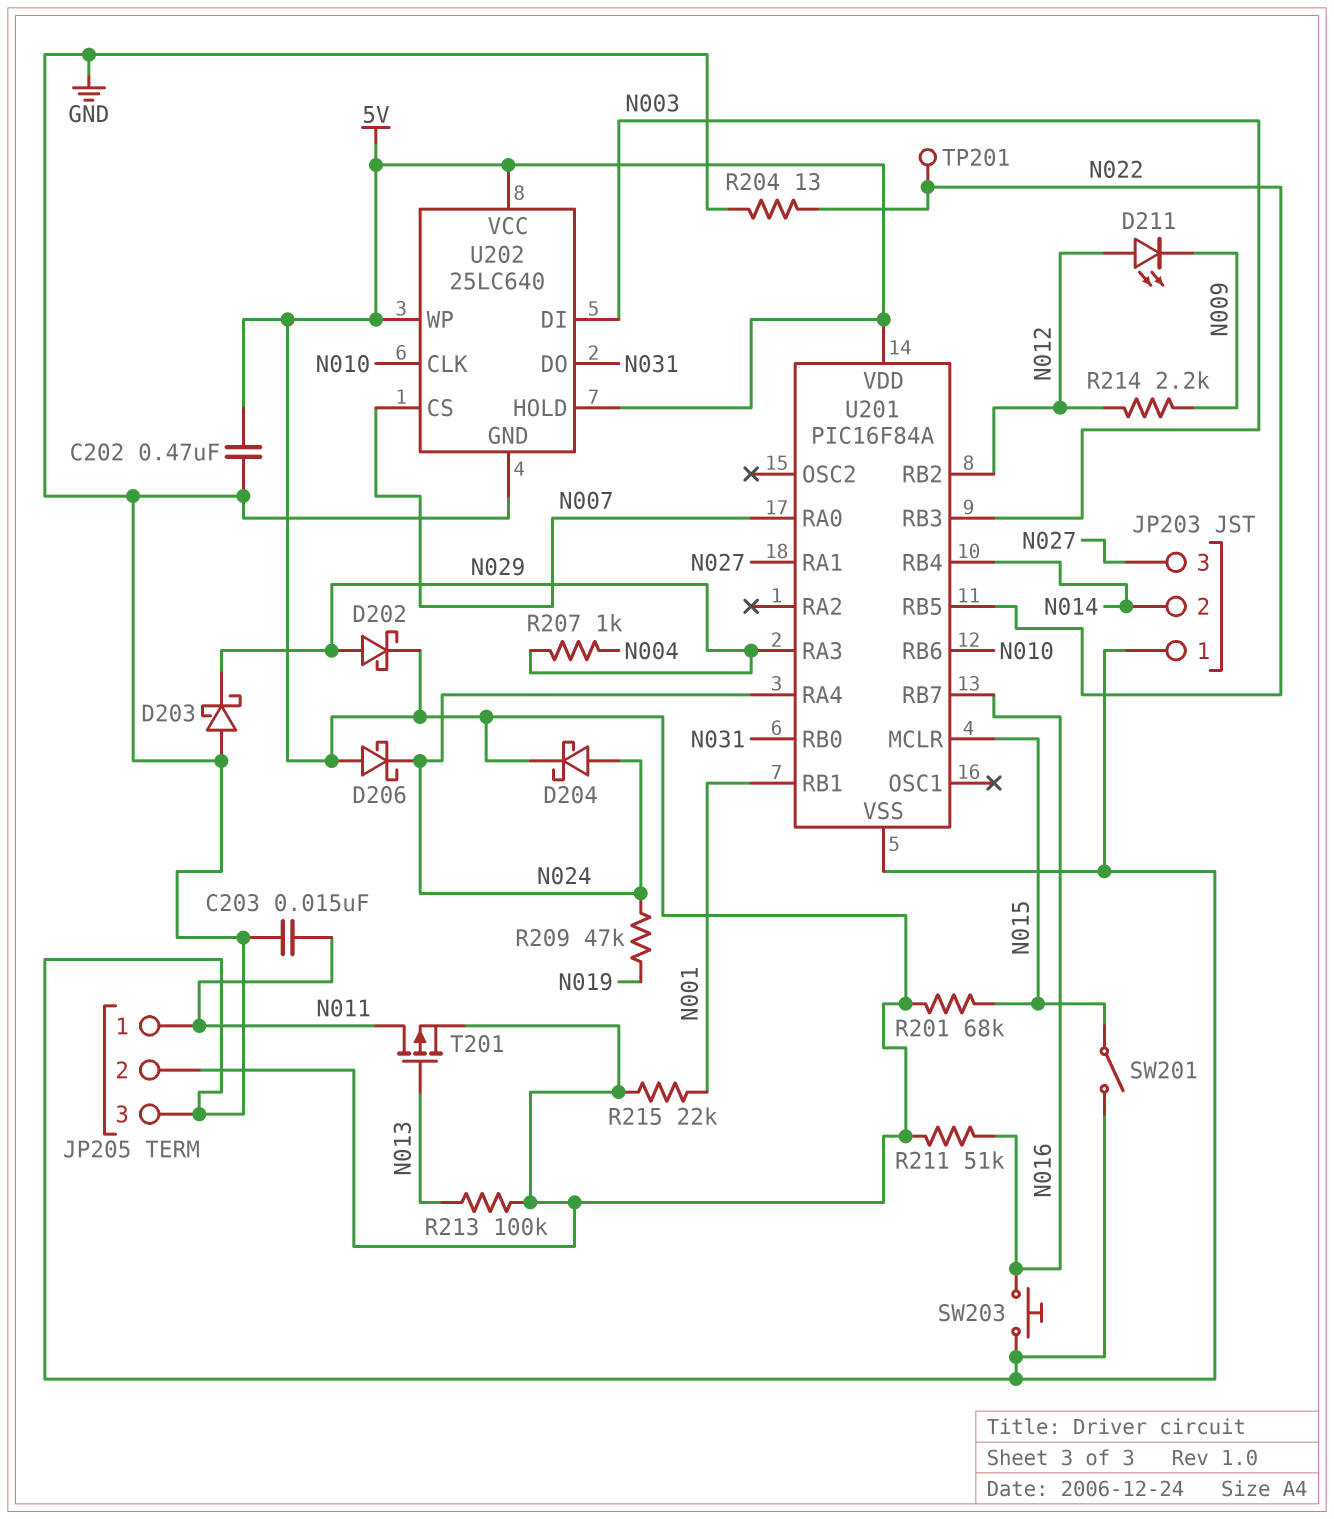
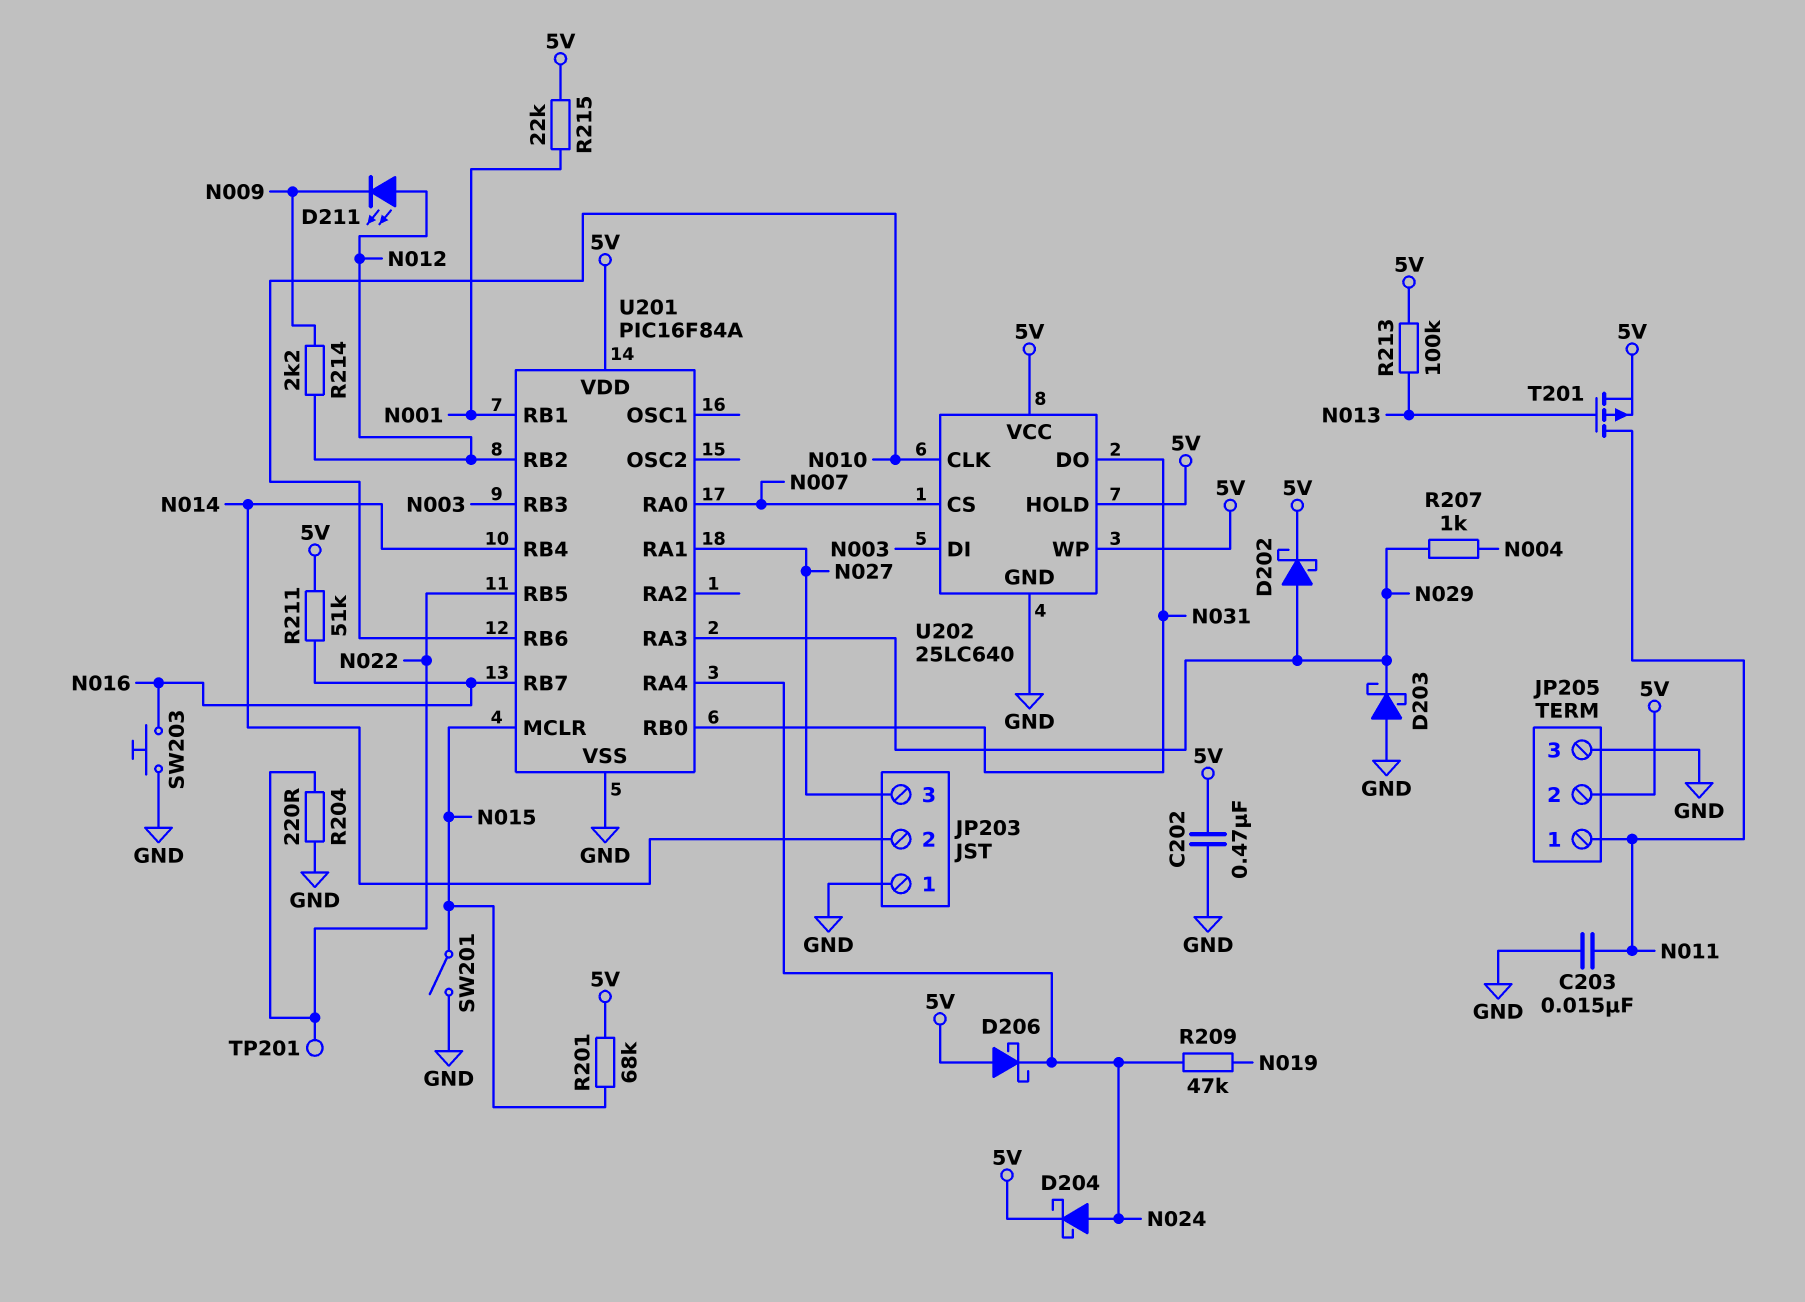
R204: 13 (GND, N022) -> 220 (GND, N022)

